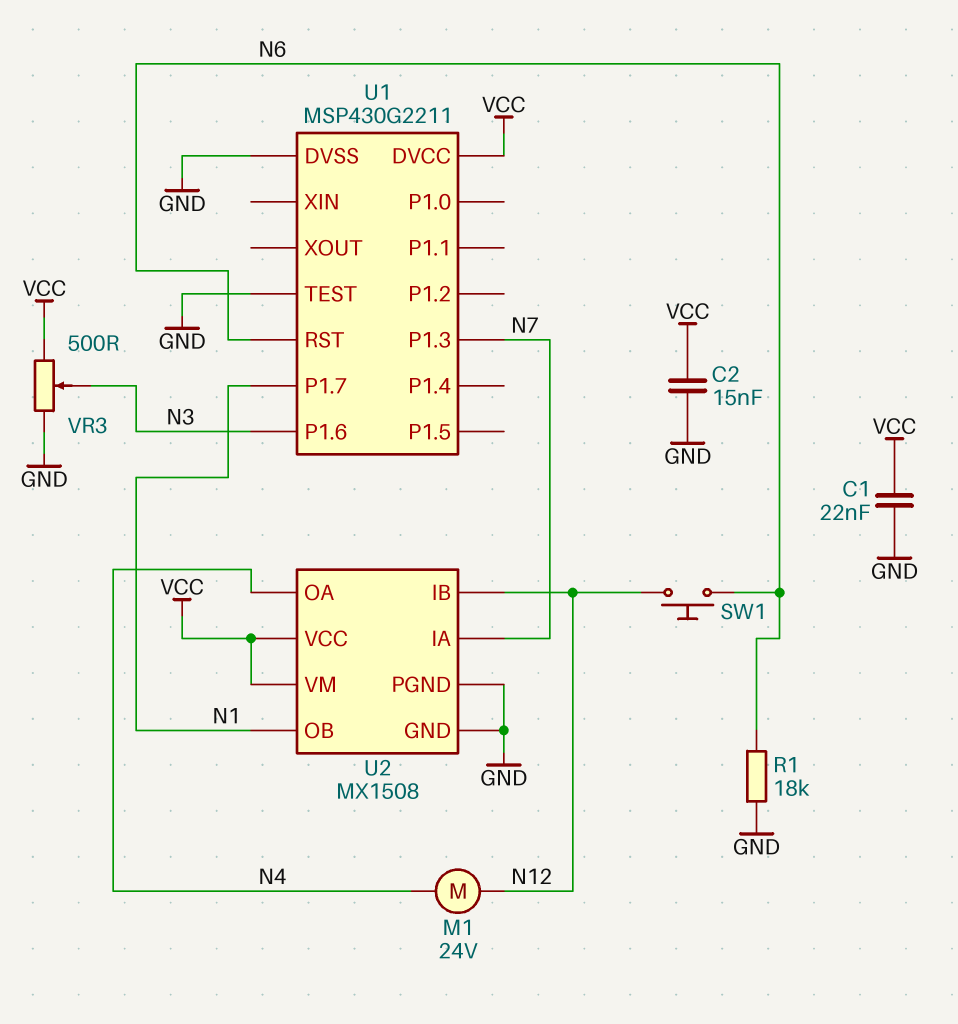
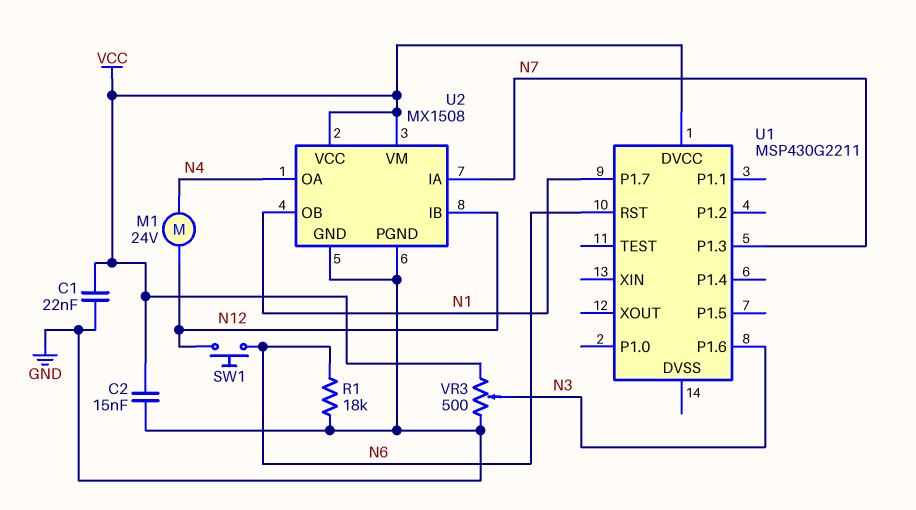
U1 pin DVSS: GND -> none
U1 pin TEST: GND -> none

